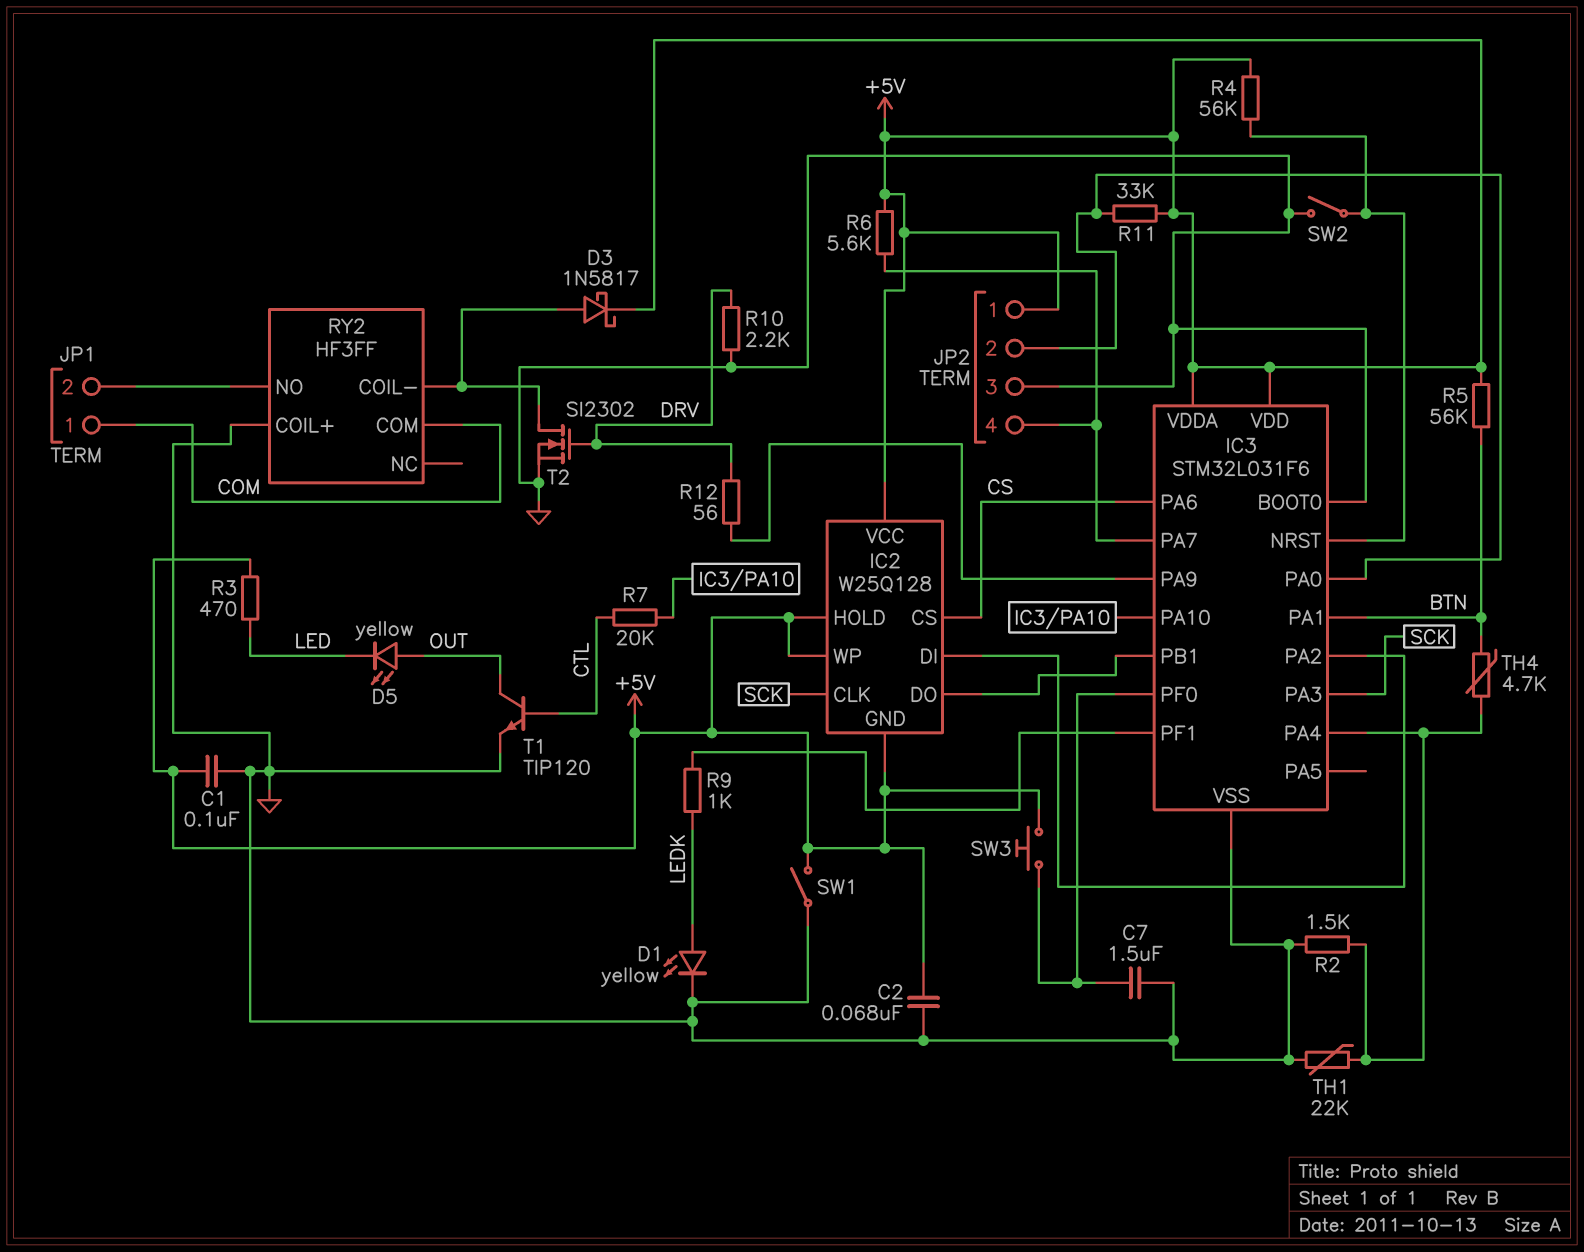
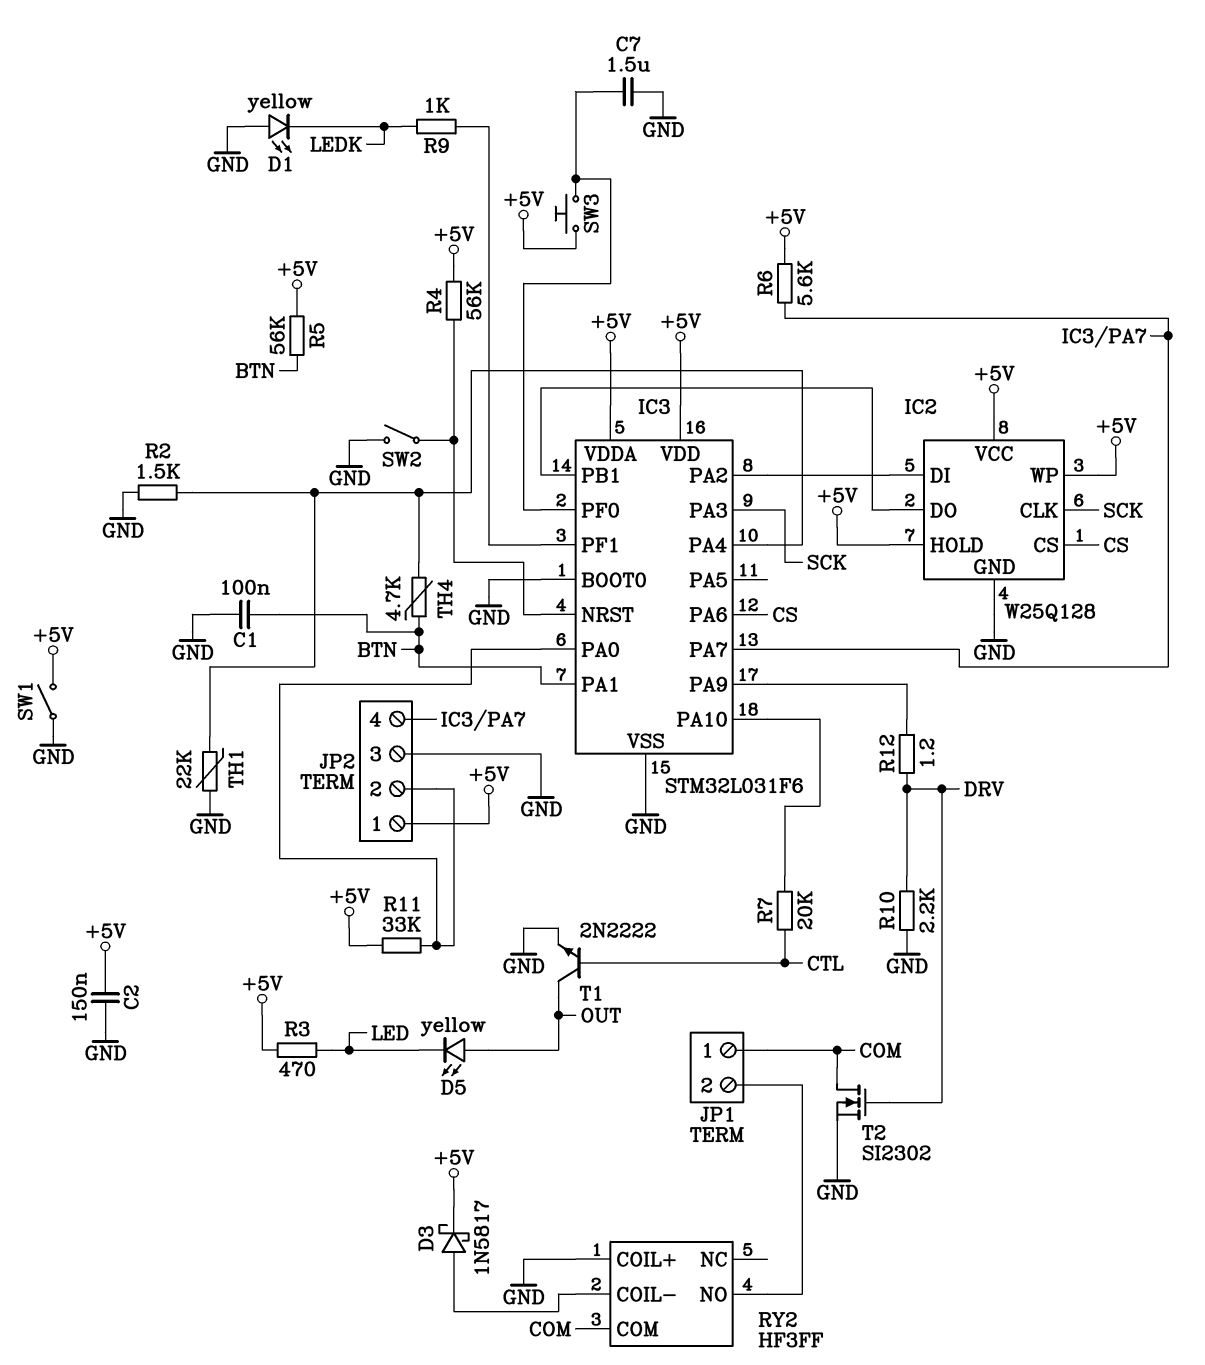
C1: 100nF (+5V, GND) -> 100nF (BTN, GND)
C2: 68nF (+5V, GND) -> 150nF (+5V, GND)
D1: LED yellow (A LEDK, K GND) -> LED yellow (A GND, K LEDK)
IC2 pin GND: +5V -> GND
R12: 56 (DRV, IC3/PA9) -> 1.2 (DRV, IC3/PA9)
T1: NPN TIP120 (B CTL, C OUT, E GND) -> NPN 2N2222 (B CTL, C OUT, E GND)
T2: NMOS SI2302 (G DRV, D RY2/COIL-, S GND) -> NMOS SI2302 (G DRV, D COM, S GND)

